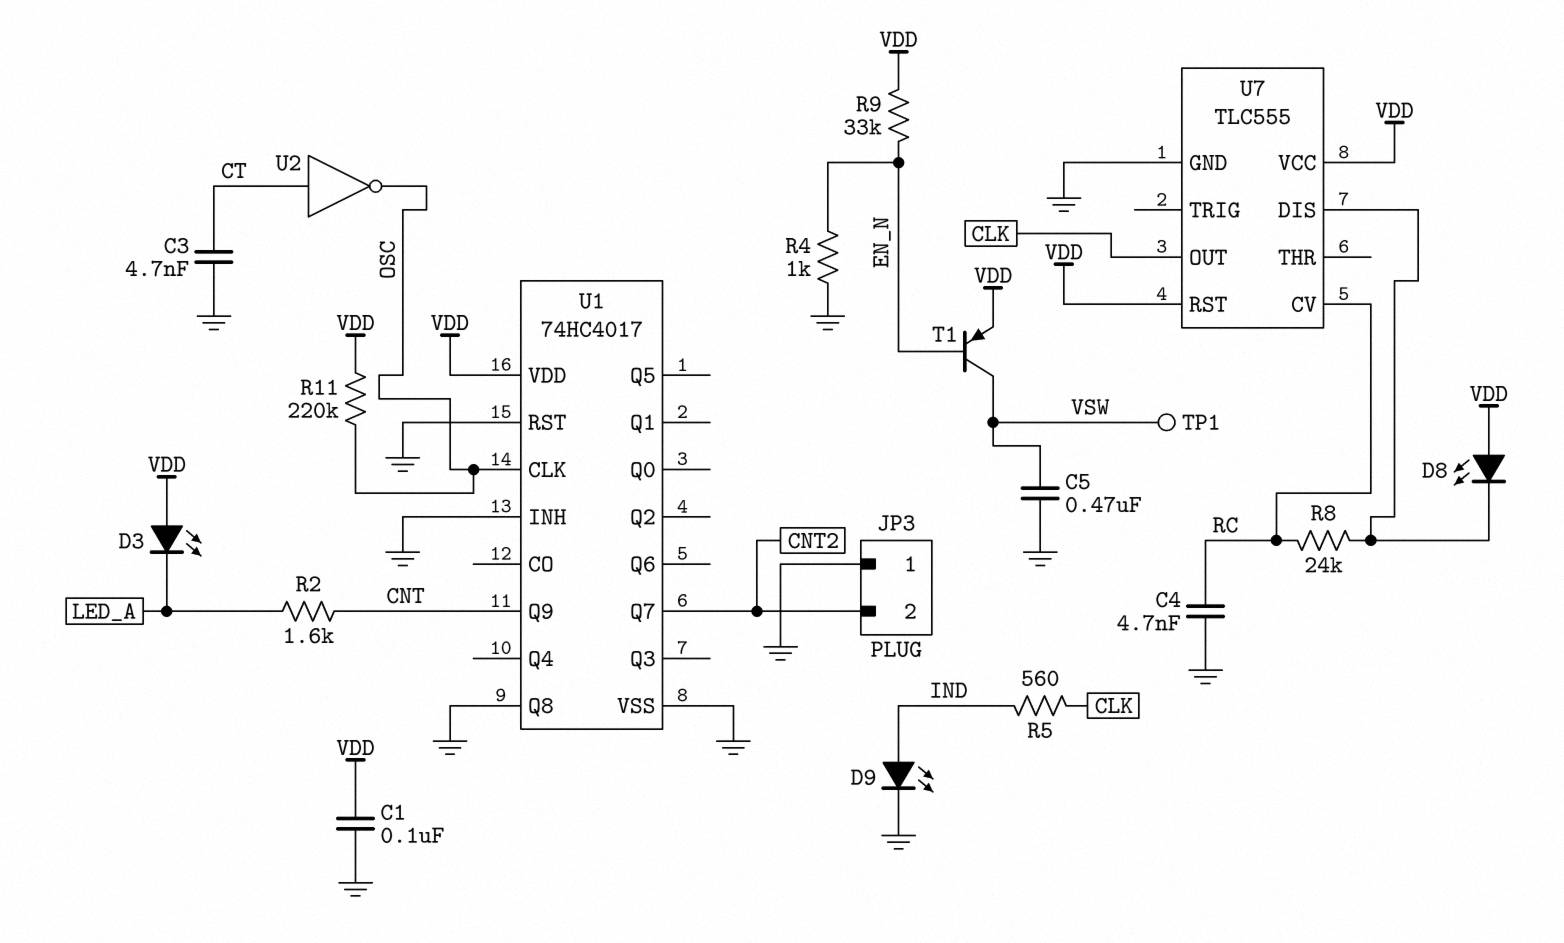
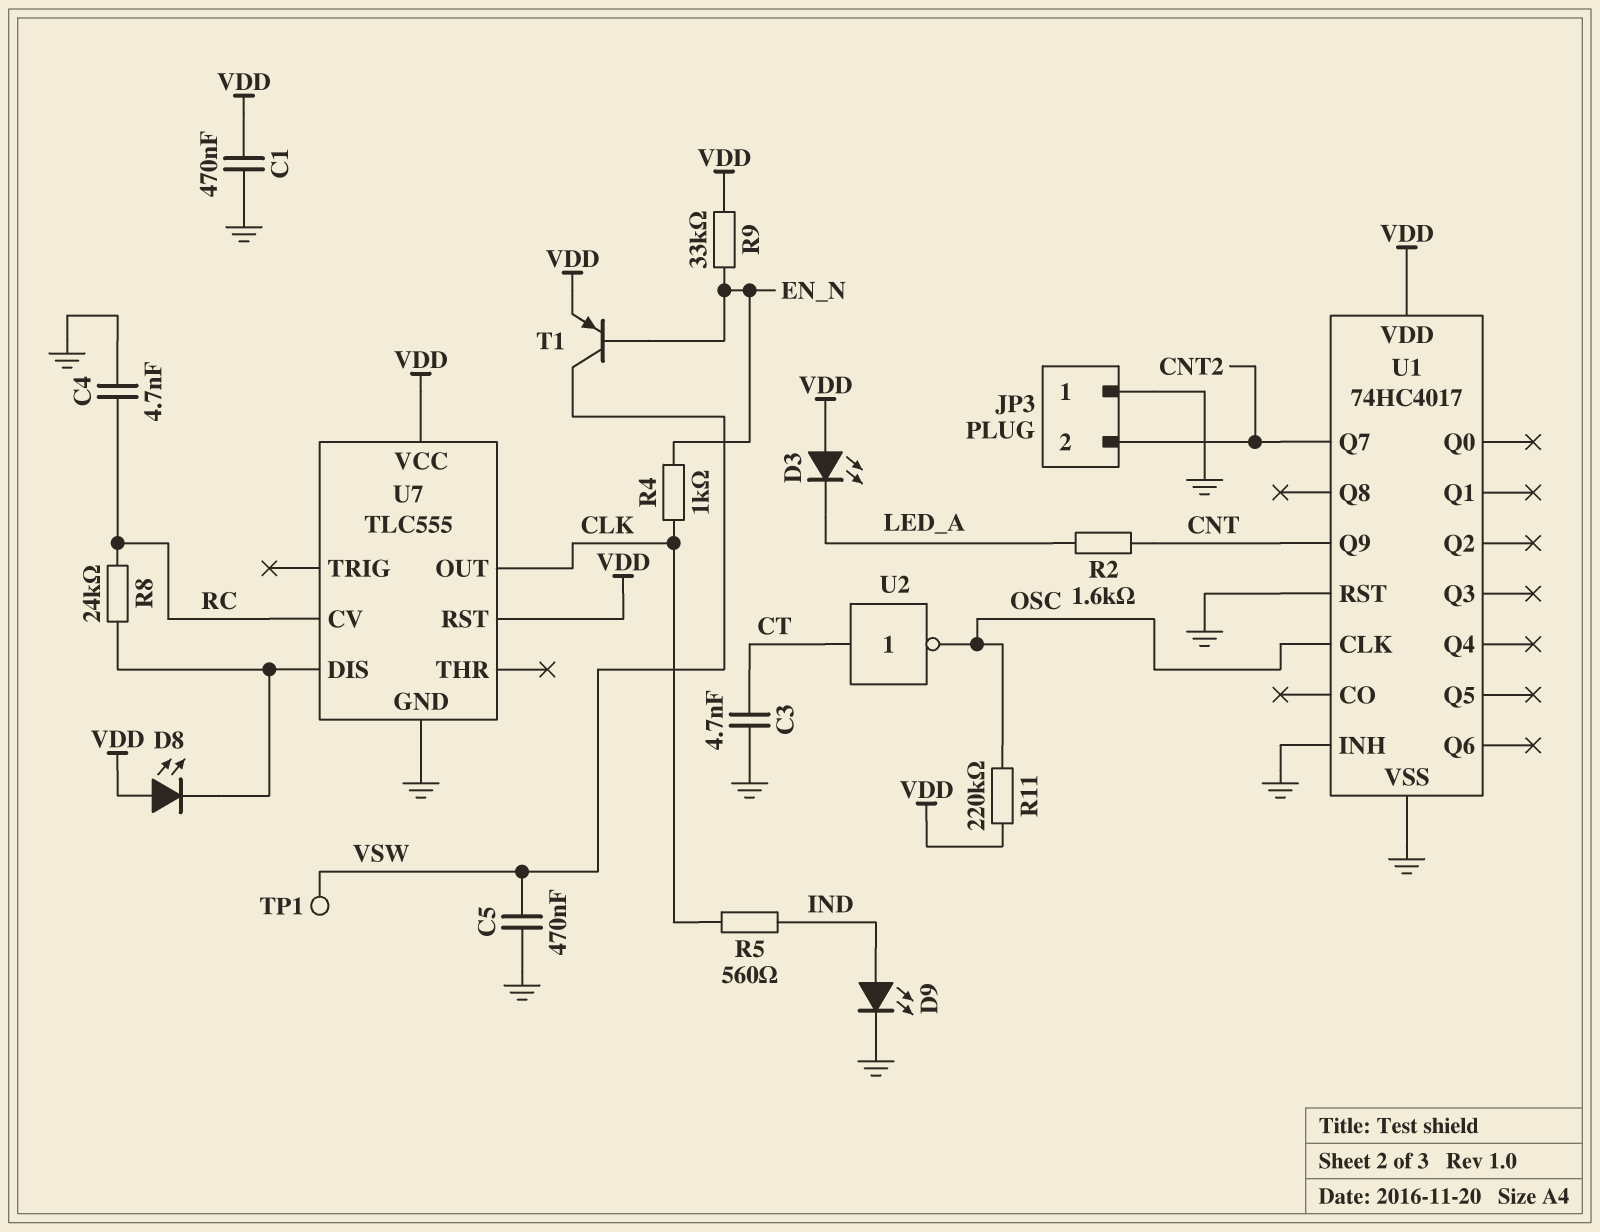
C1: 100nF (GND, VDD) -> 470nF (GND, VDD)
R4: 1k (EN_N, GND) -> 1k (CLK, EN_N)
U1 pin Q8: GND -> none

